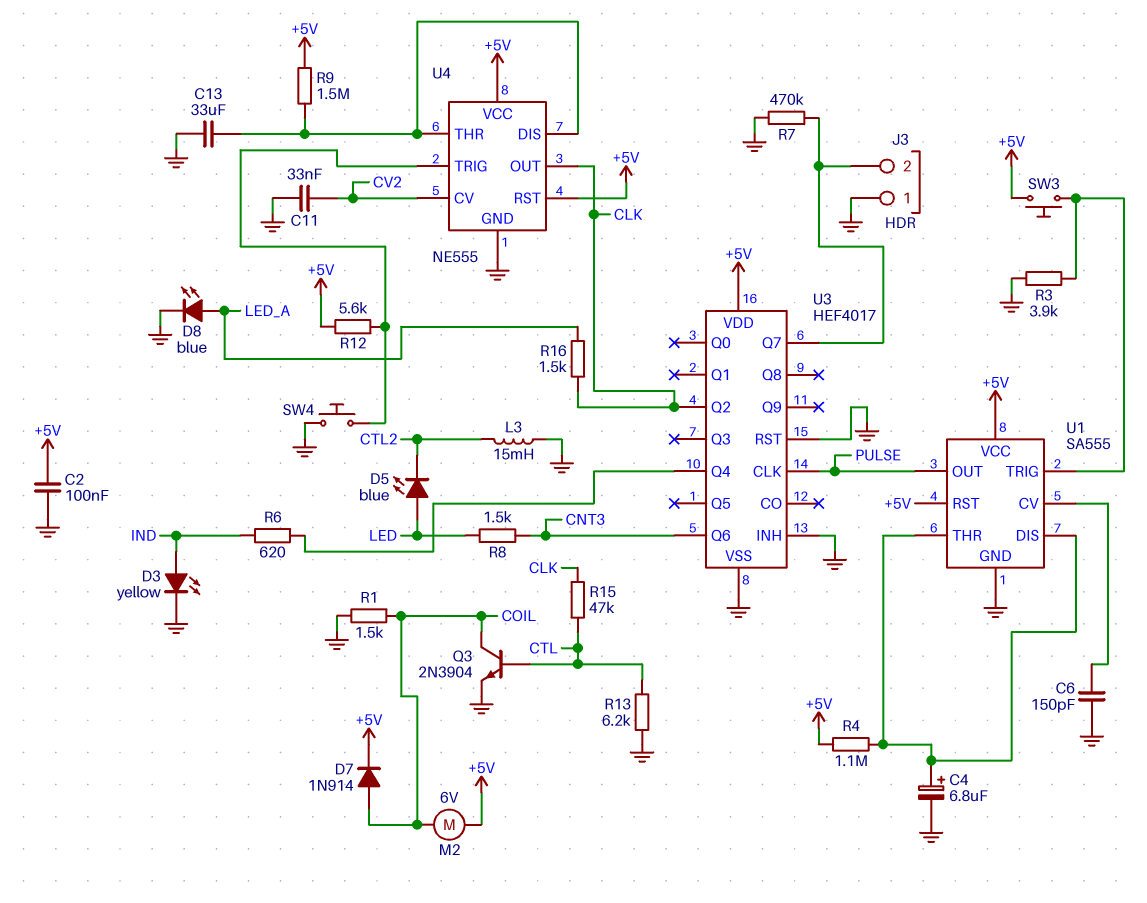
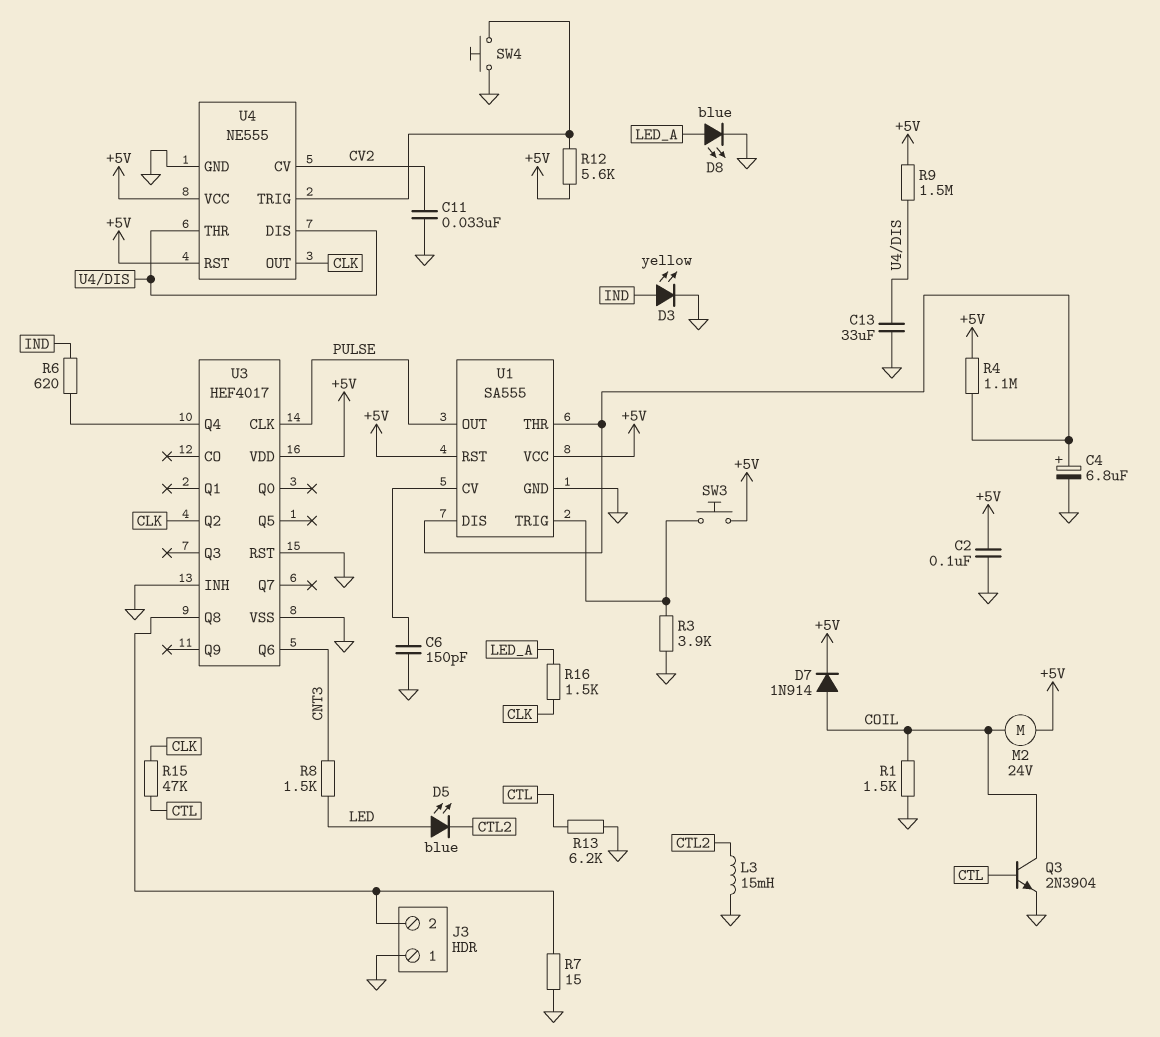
M2: motor 6V (+5V, COIL) -> motor 24V (+5V, COIL)
R7: 470k (GND, J3/2) -> 15 (GND, J3/2)
U3 pin Q7: J3/2 -> none
U3 pin Q8: none -> J3/2

